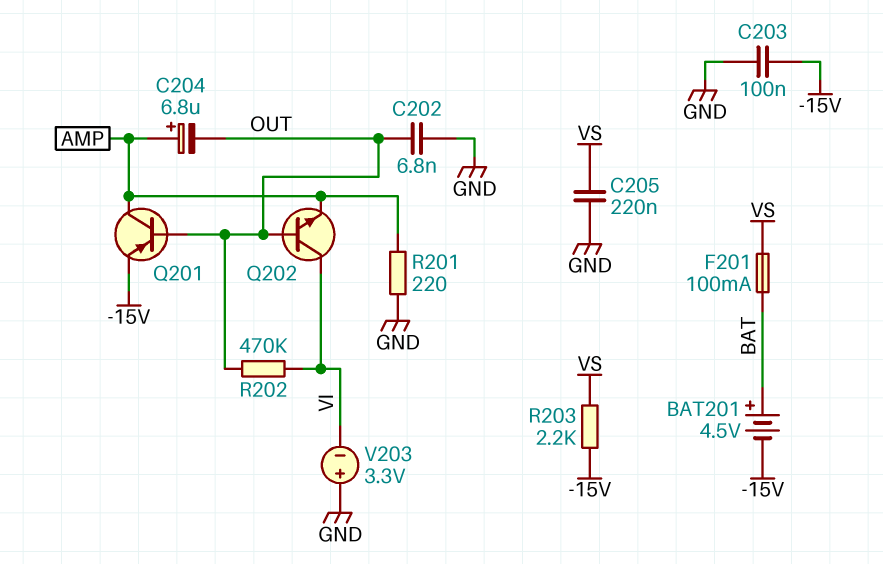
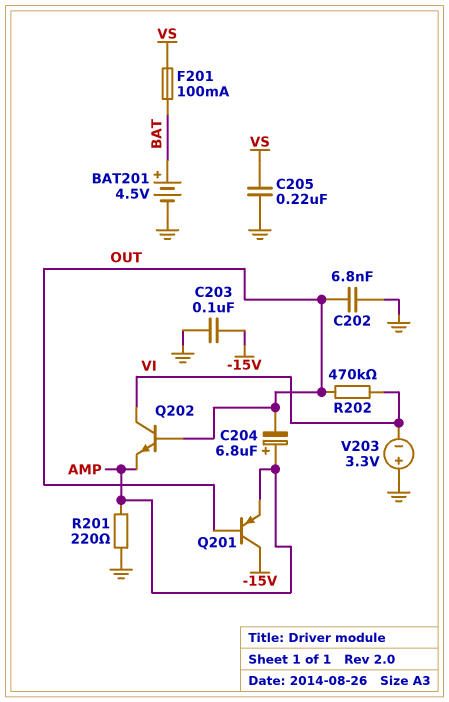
BAT201: 4.5V (plus BAT, minus -15V) -> 4.5V (plus BAT, minus GND)
Q201: PNP (B OUT, C AMP, E -15V) -> PNP (B OUT, C -15V, E AMP)
R203: 2.2k (-15V, VS) -> none

